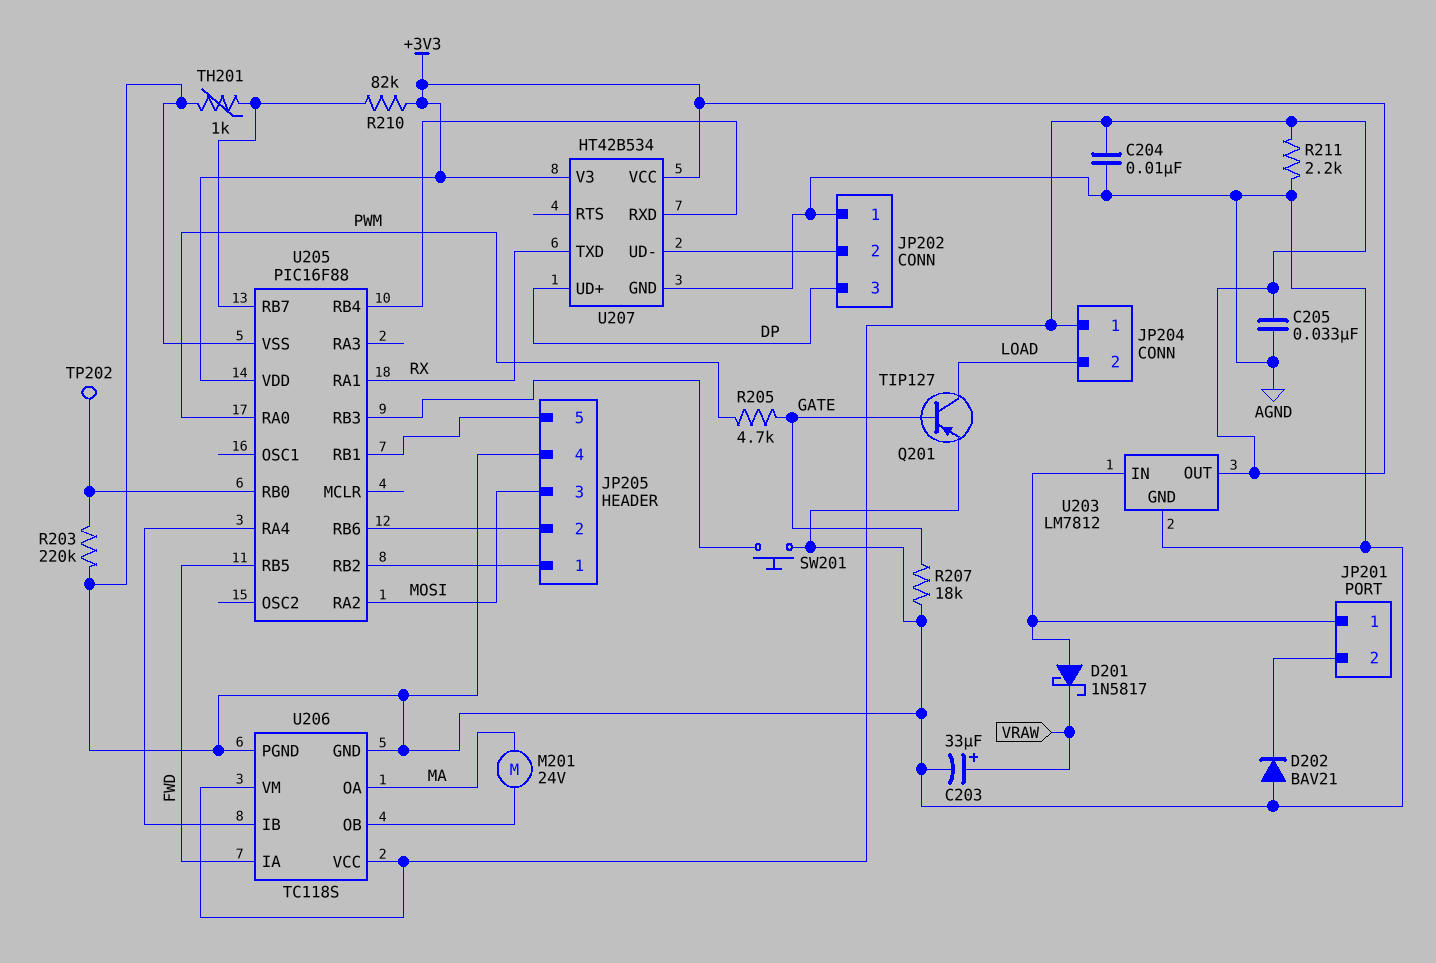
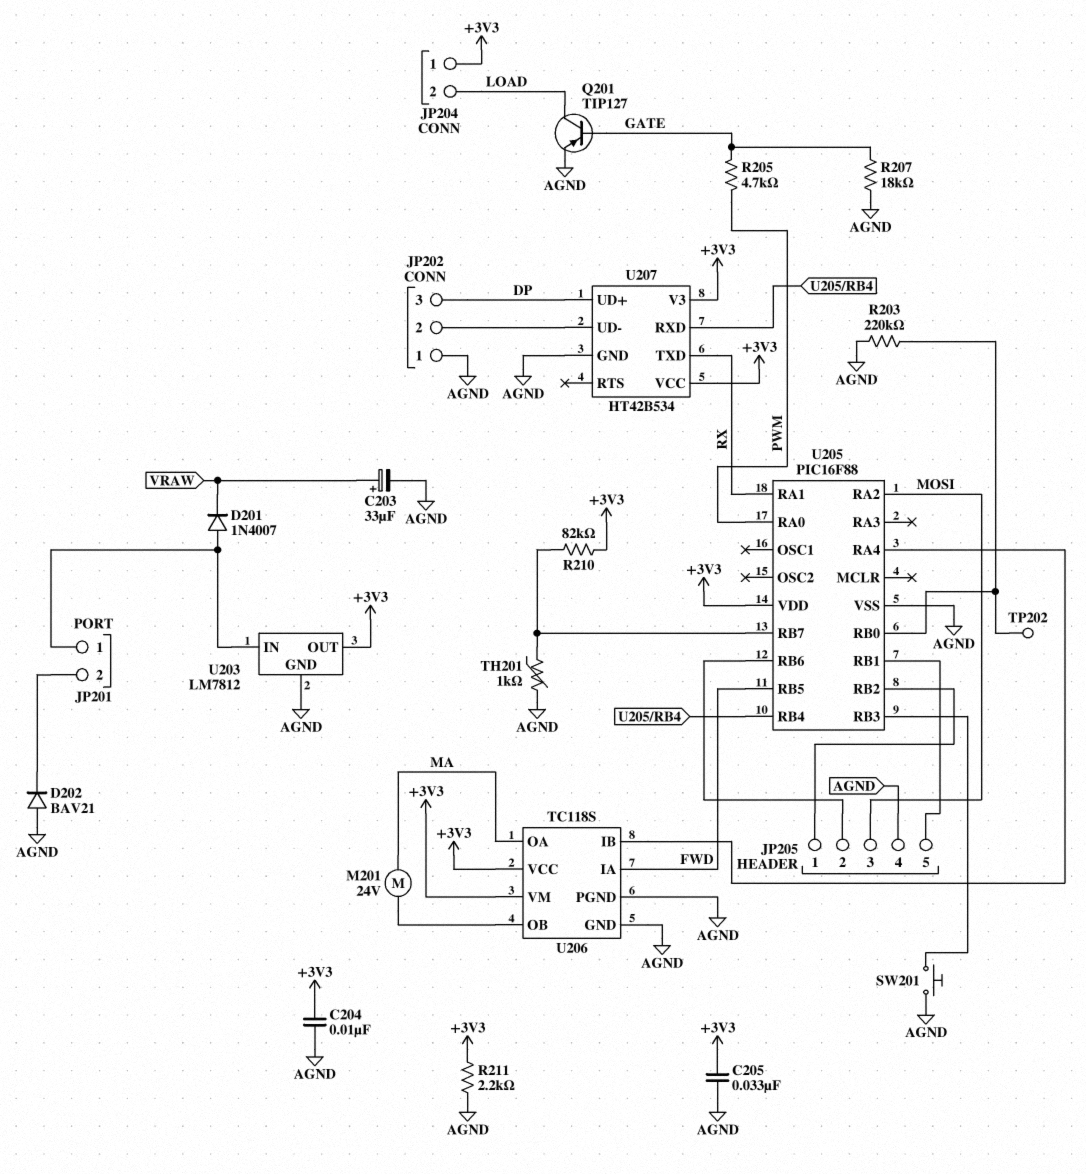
D201: schottky 1N5817 (A JP201/1, K VRAW) -> diode 1N4007 (A JP201/1, K VRAW)

